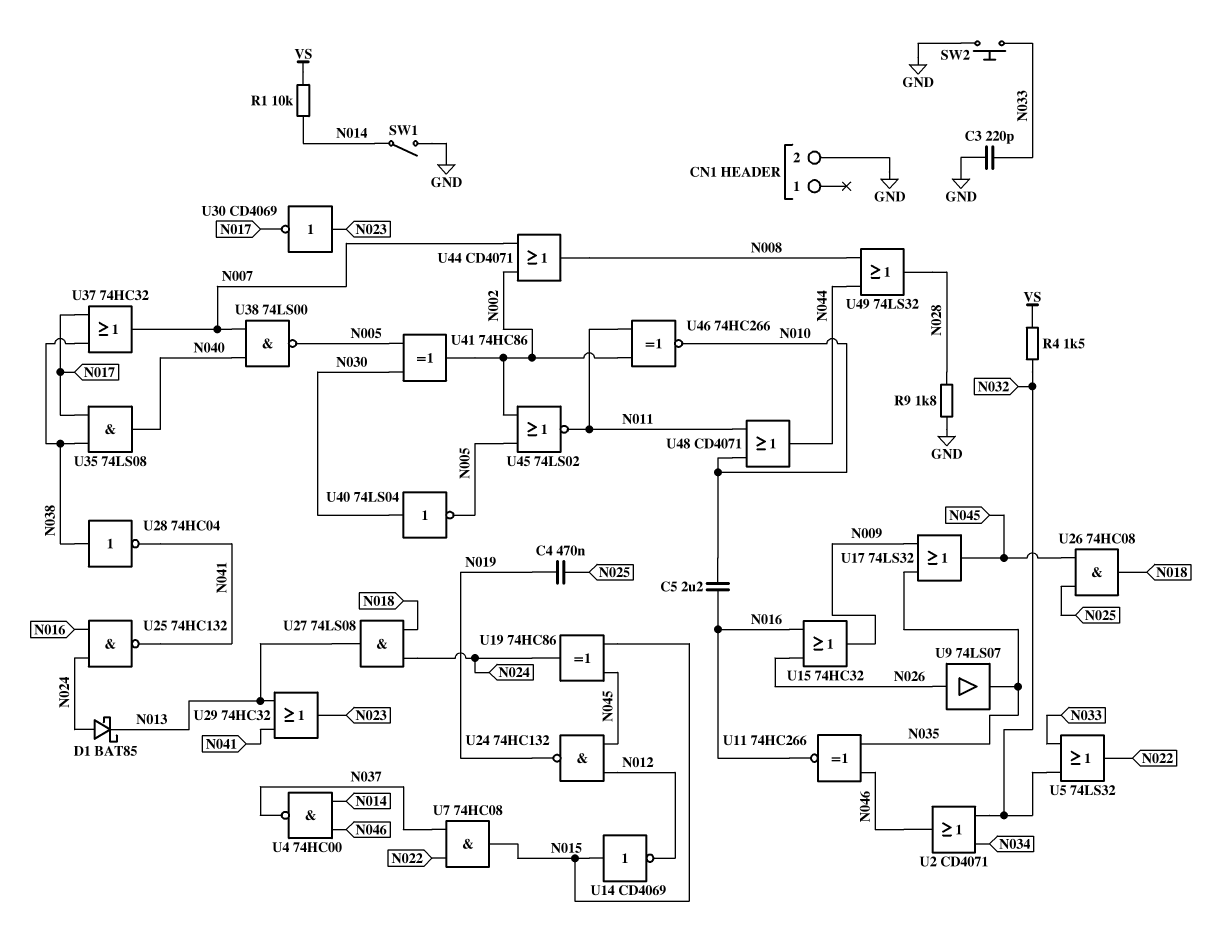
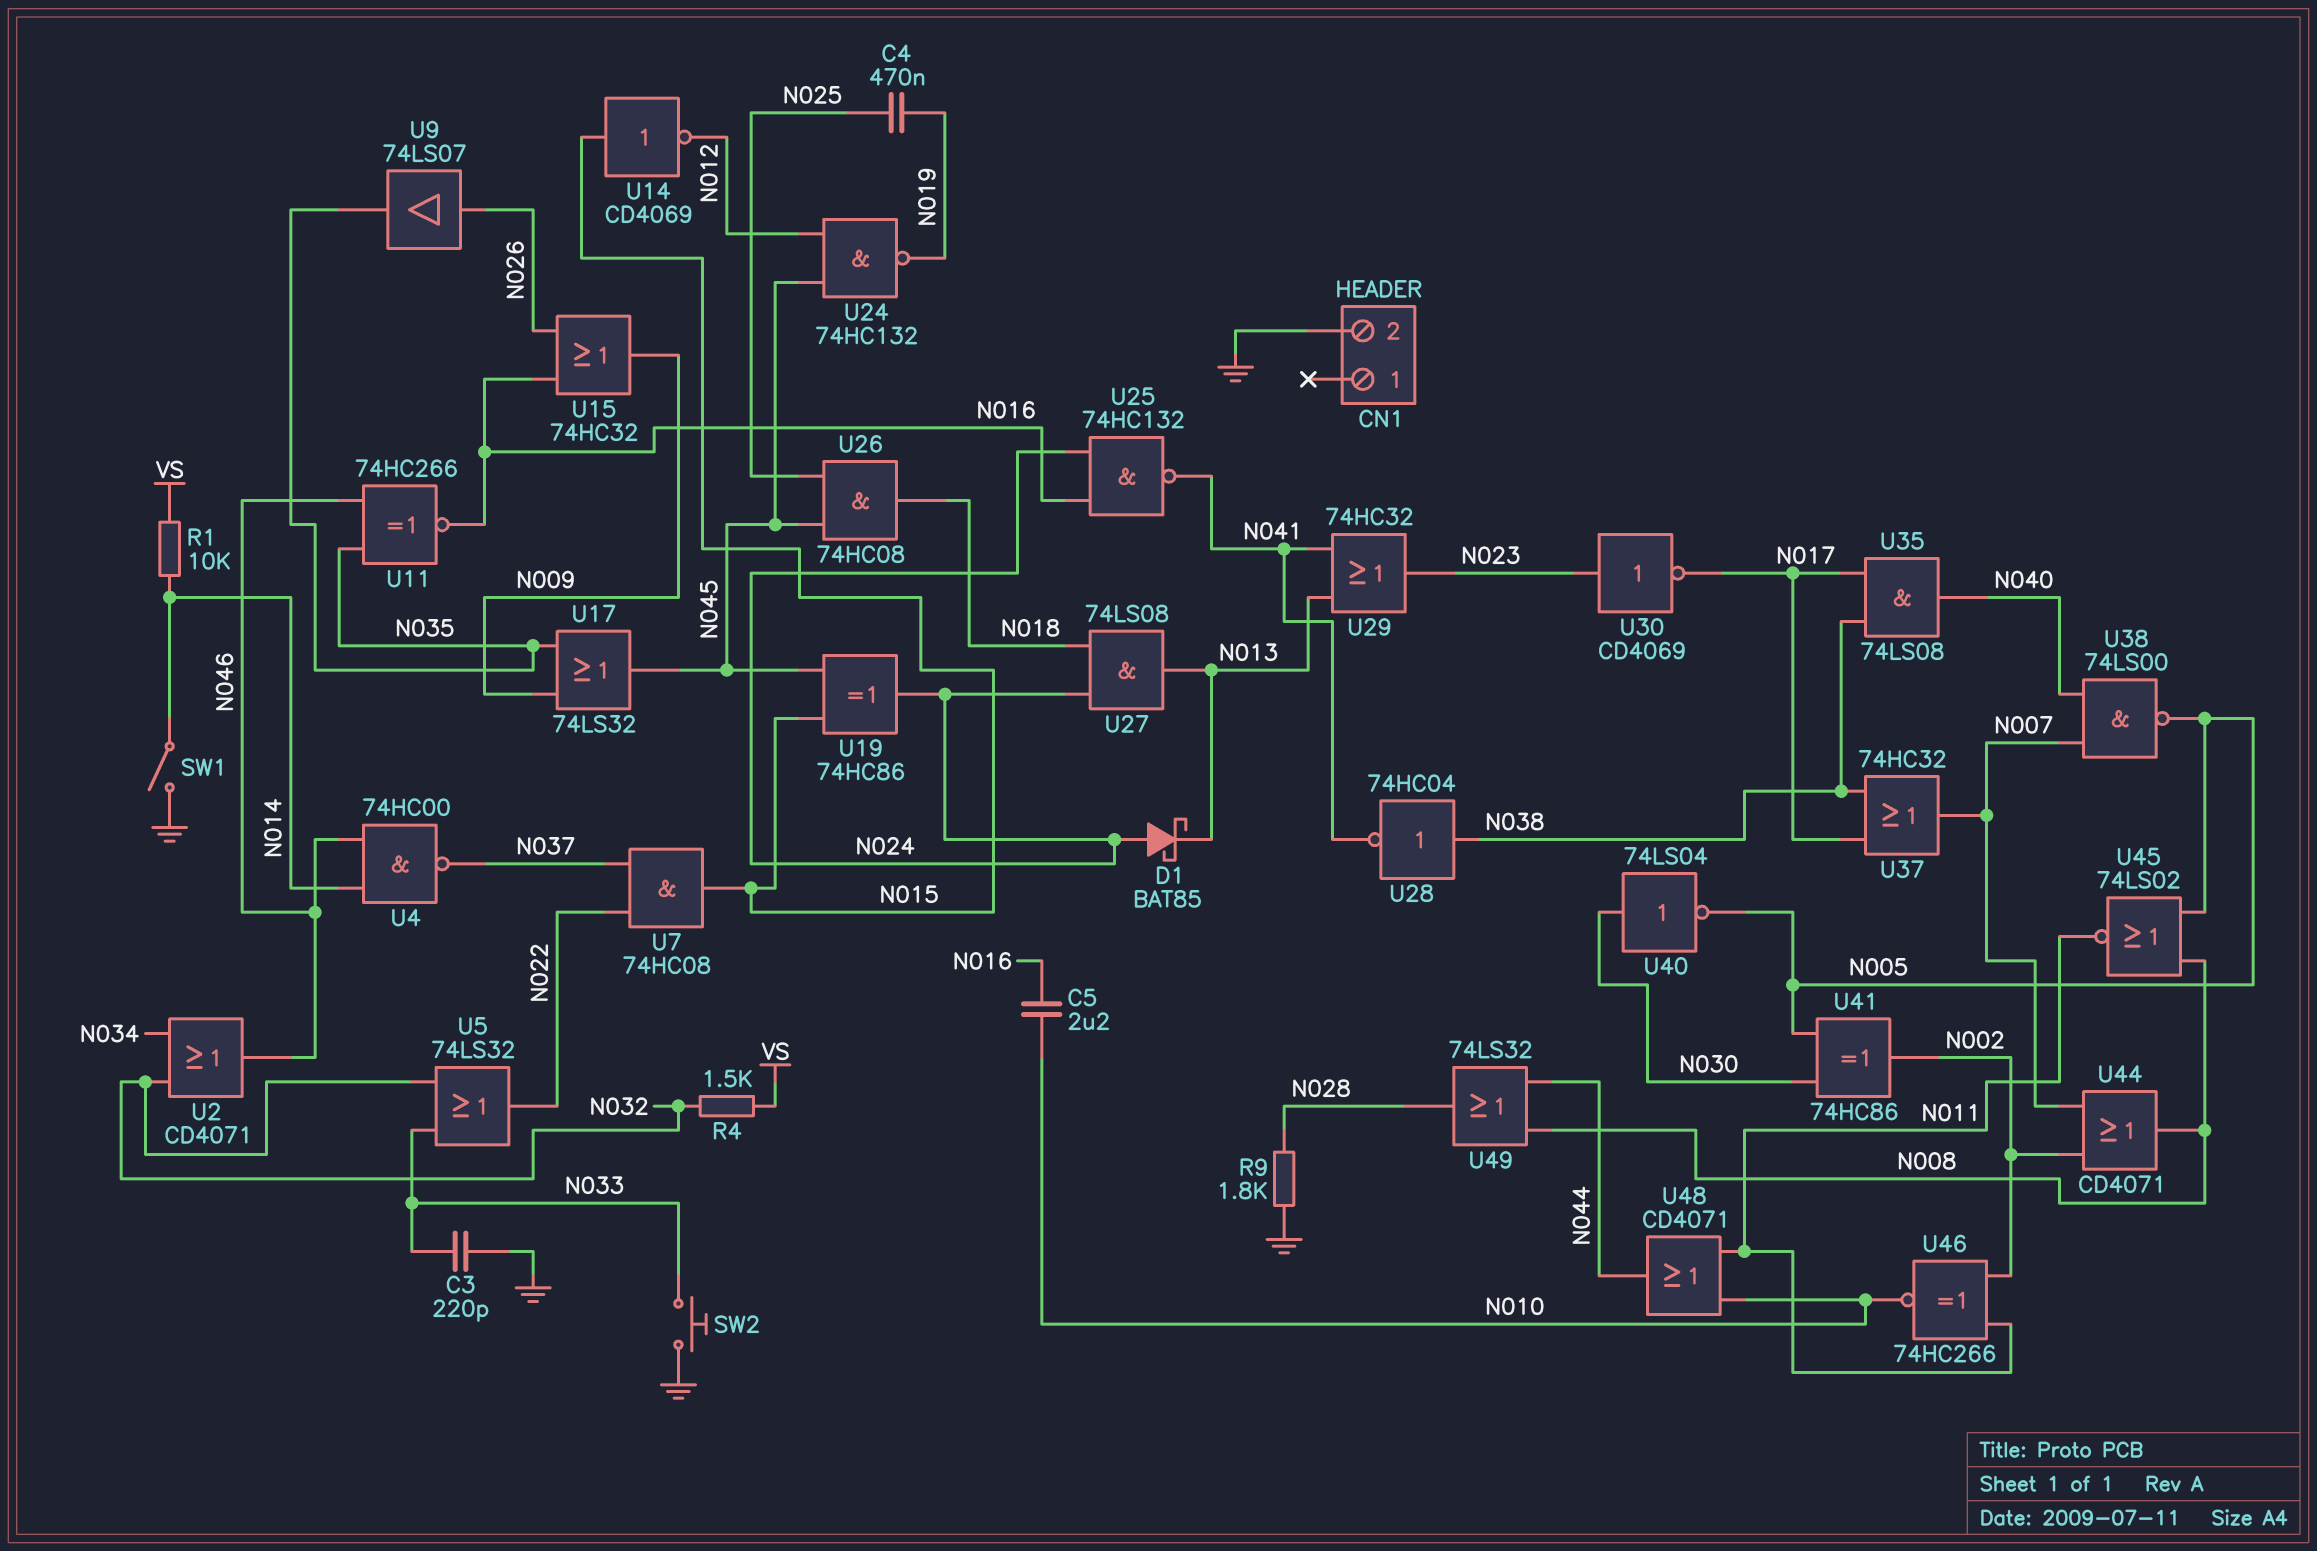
U45: NOR 74LS02 (in N002, in N005, out N011) -> NOR 74LS02 (in N005, in N008, out N011)

